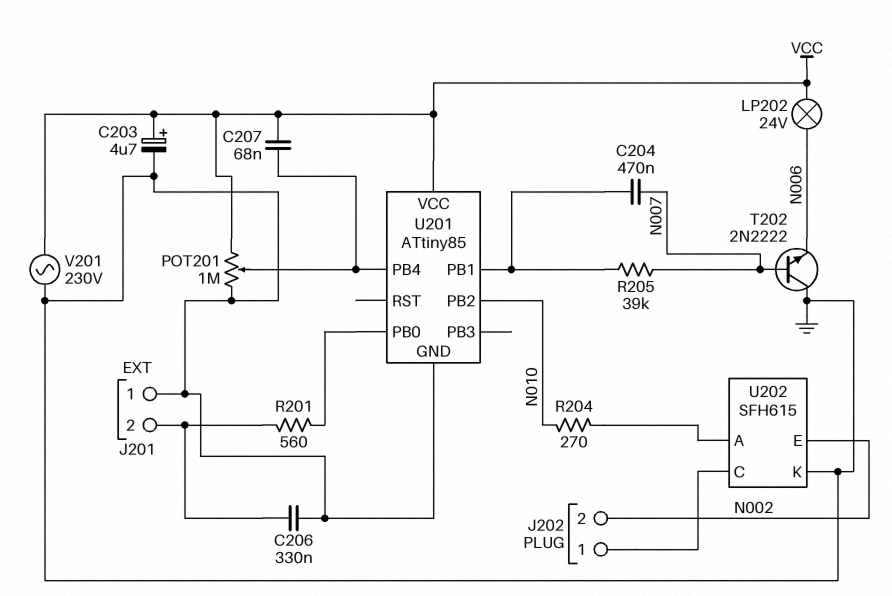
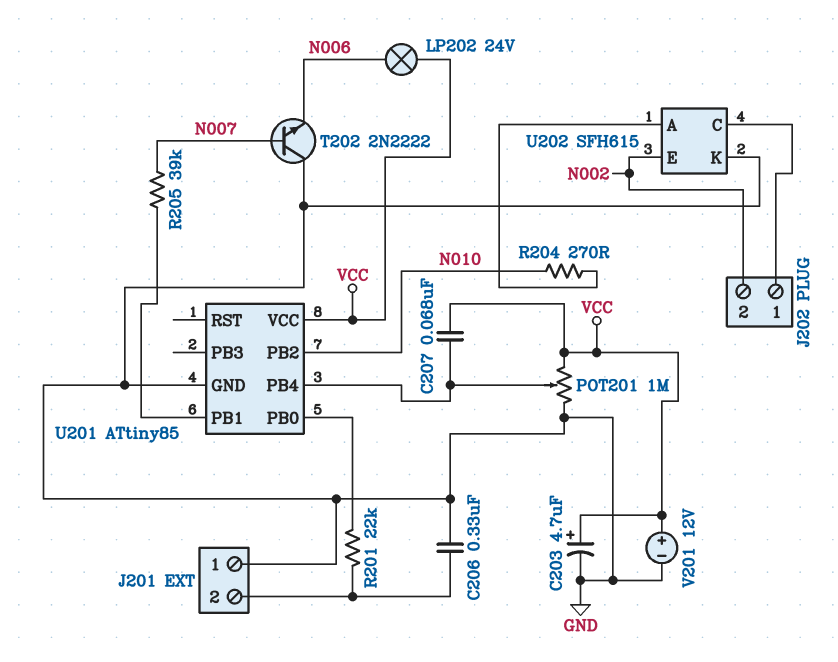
C204: 470nF (N007, U201/PB1) -> none
R201: 560 (J201/2, U201/PB0) -> 22k (J201/2, U201/PB0)
V201: AC 230V (GND, VCC) -> 12V (plus VCC, minus GND)

